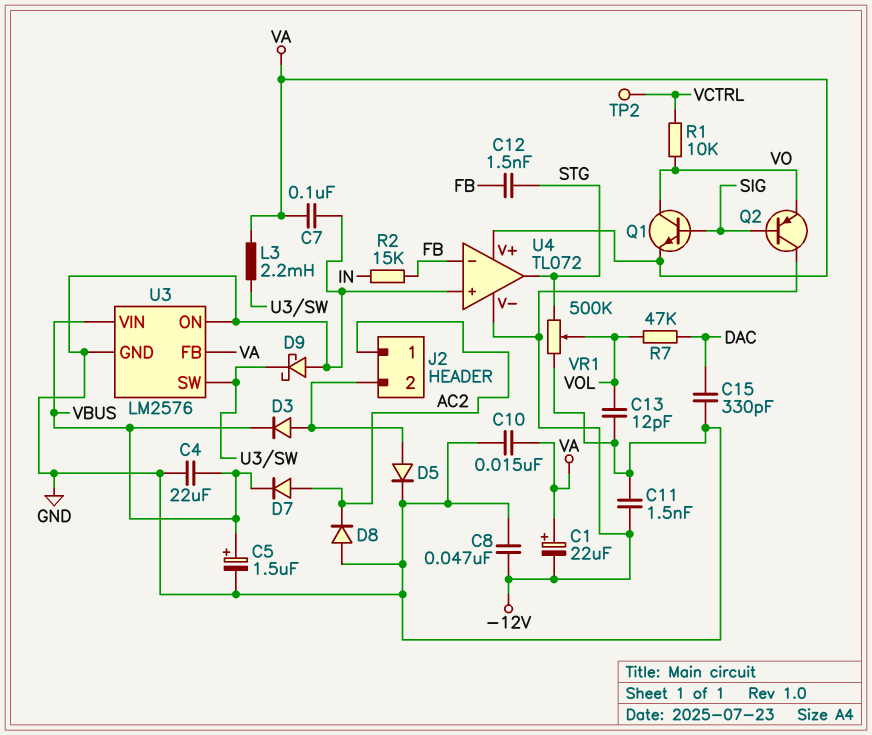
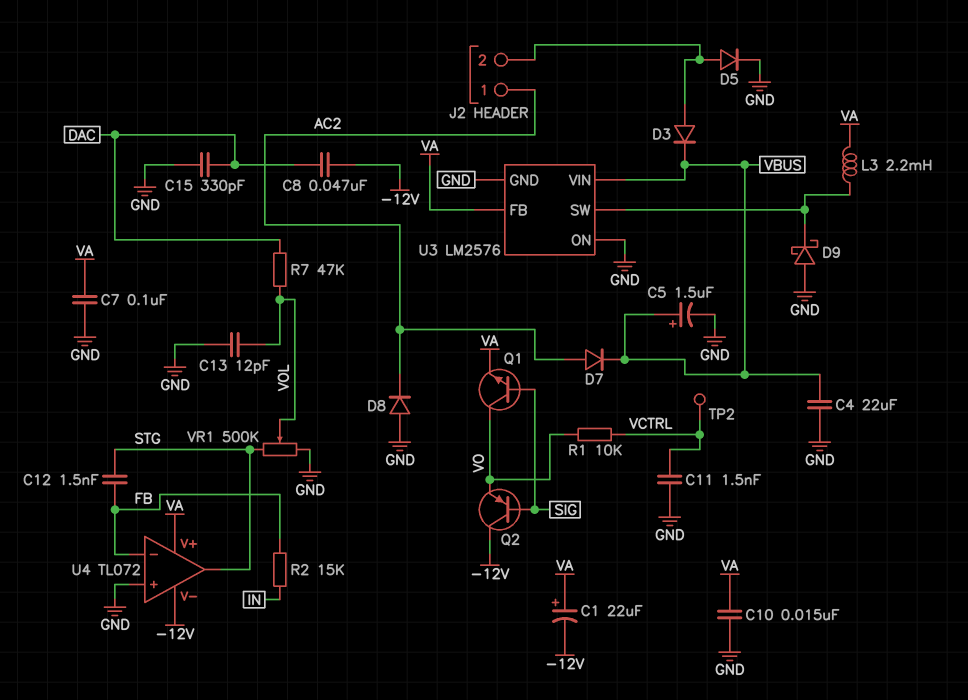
C8: 47nF (-12V, GND) -> 47nF (-12V, DAC)
C11: 1.5nF (-12V, GND) -> 1.5nF (GND, VCTRL)

